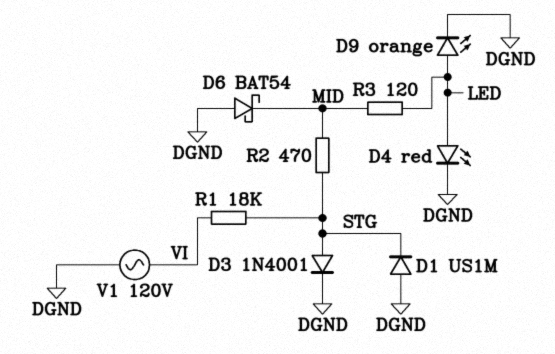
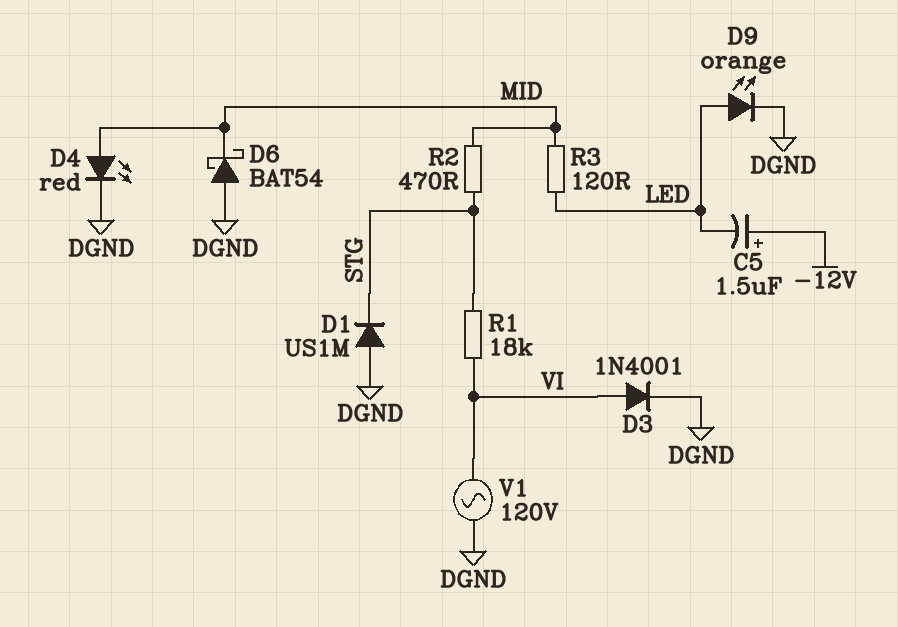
C5: none -> 1.5uF (plus -12V, minus LED)
D3: diode 1N4001 (A STG, K DGND) -> diode 1N4001 (A VI, K DGND)
D4: LED red (A LED, K DGND) -> LED red (A MID, K DGND)

